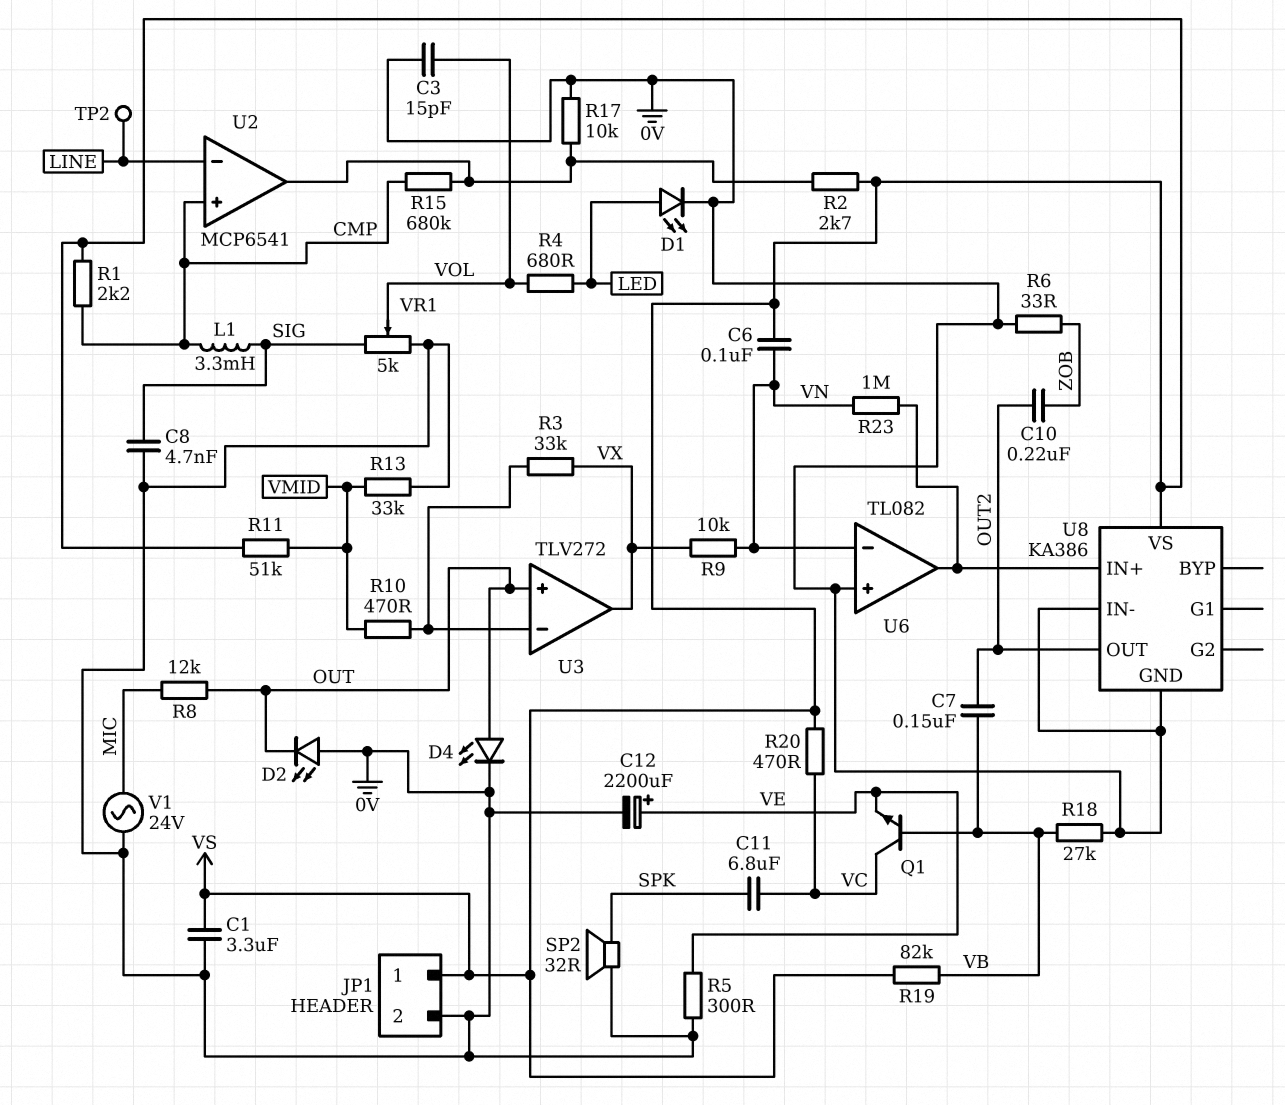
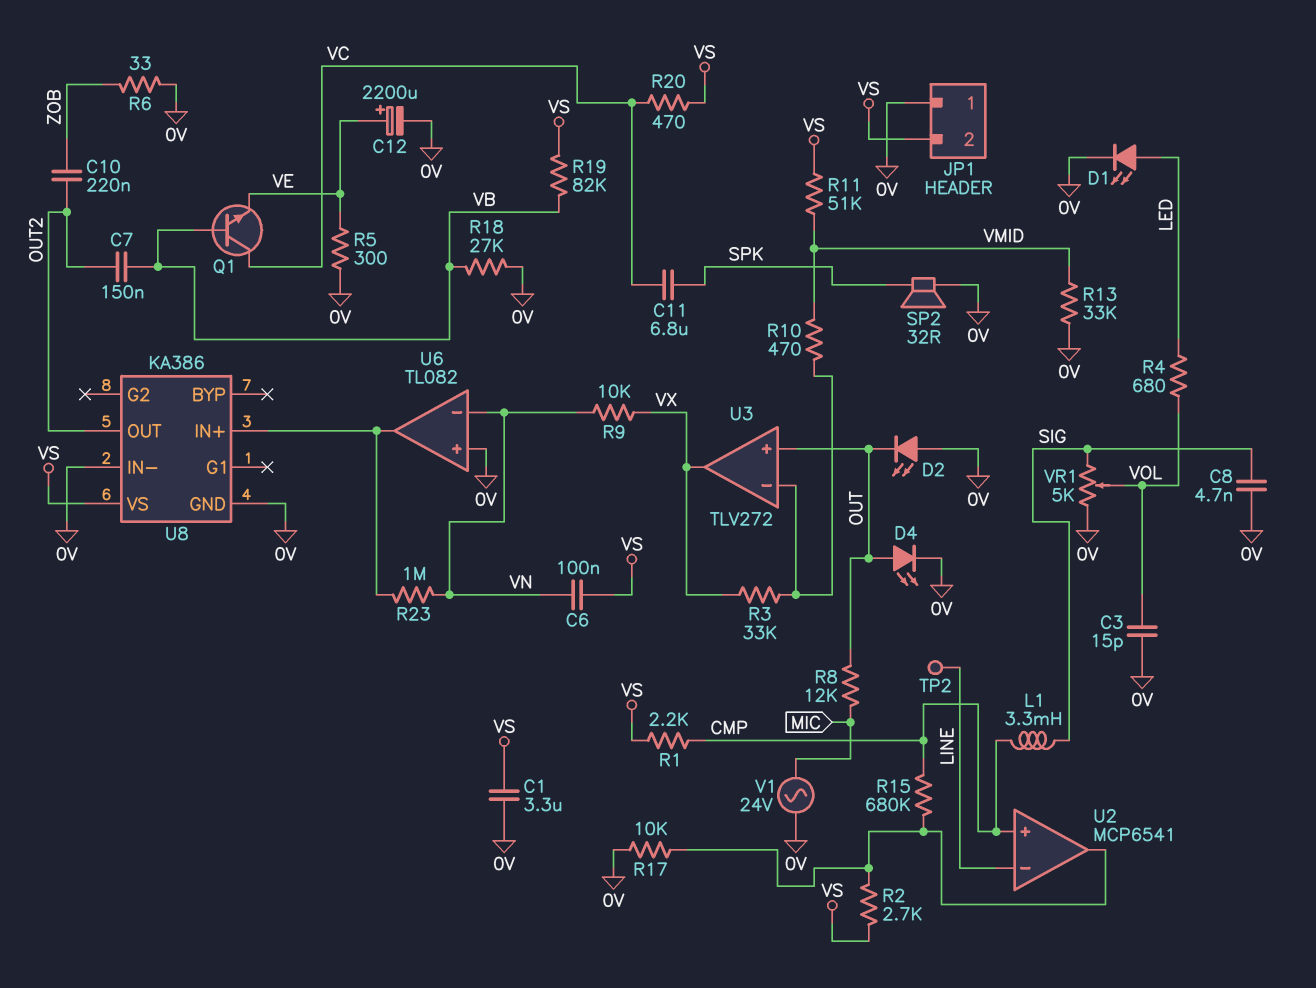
JP1 pin 1: VS -> 0V
JP1 pin 2: 0V -> VS

